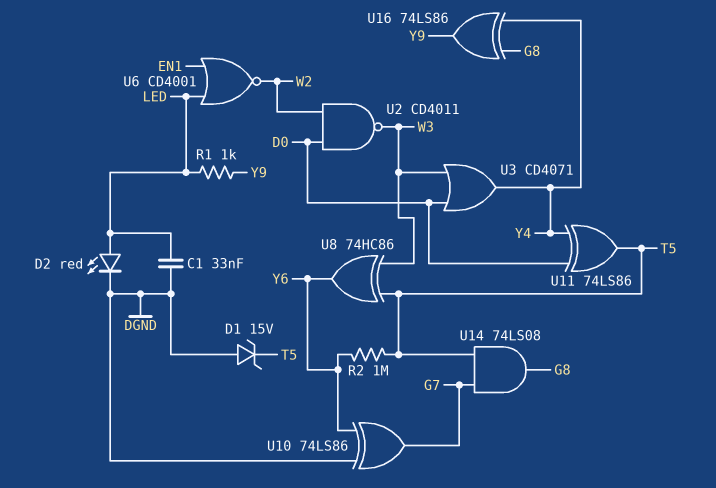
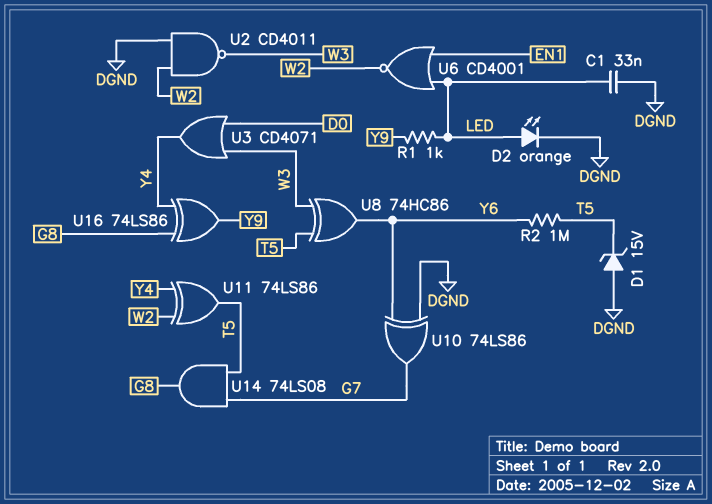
D2: LED red (A LED, K DGND) -> LED orange (A LED, K DGND)
U2: NAND CD4011 (in D0, in W2, out W3) -> NAND CD4011 (in DGND, in W2, out W3)
U11: XOR 74LS86 (in D0, in Y4, out T5) -> XOR 74LS86 (in W2, in Y4, out T5)

